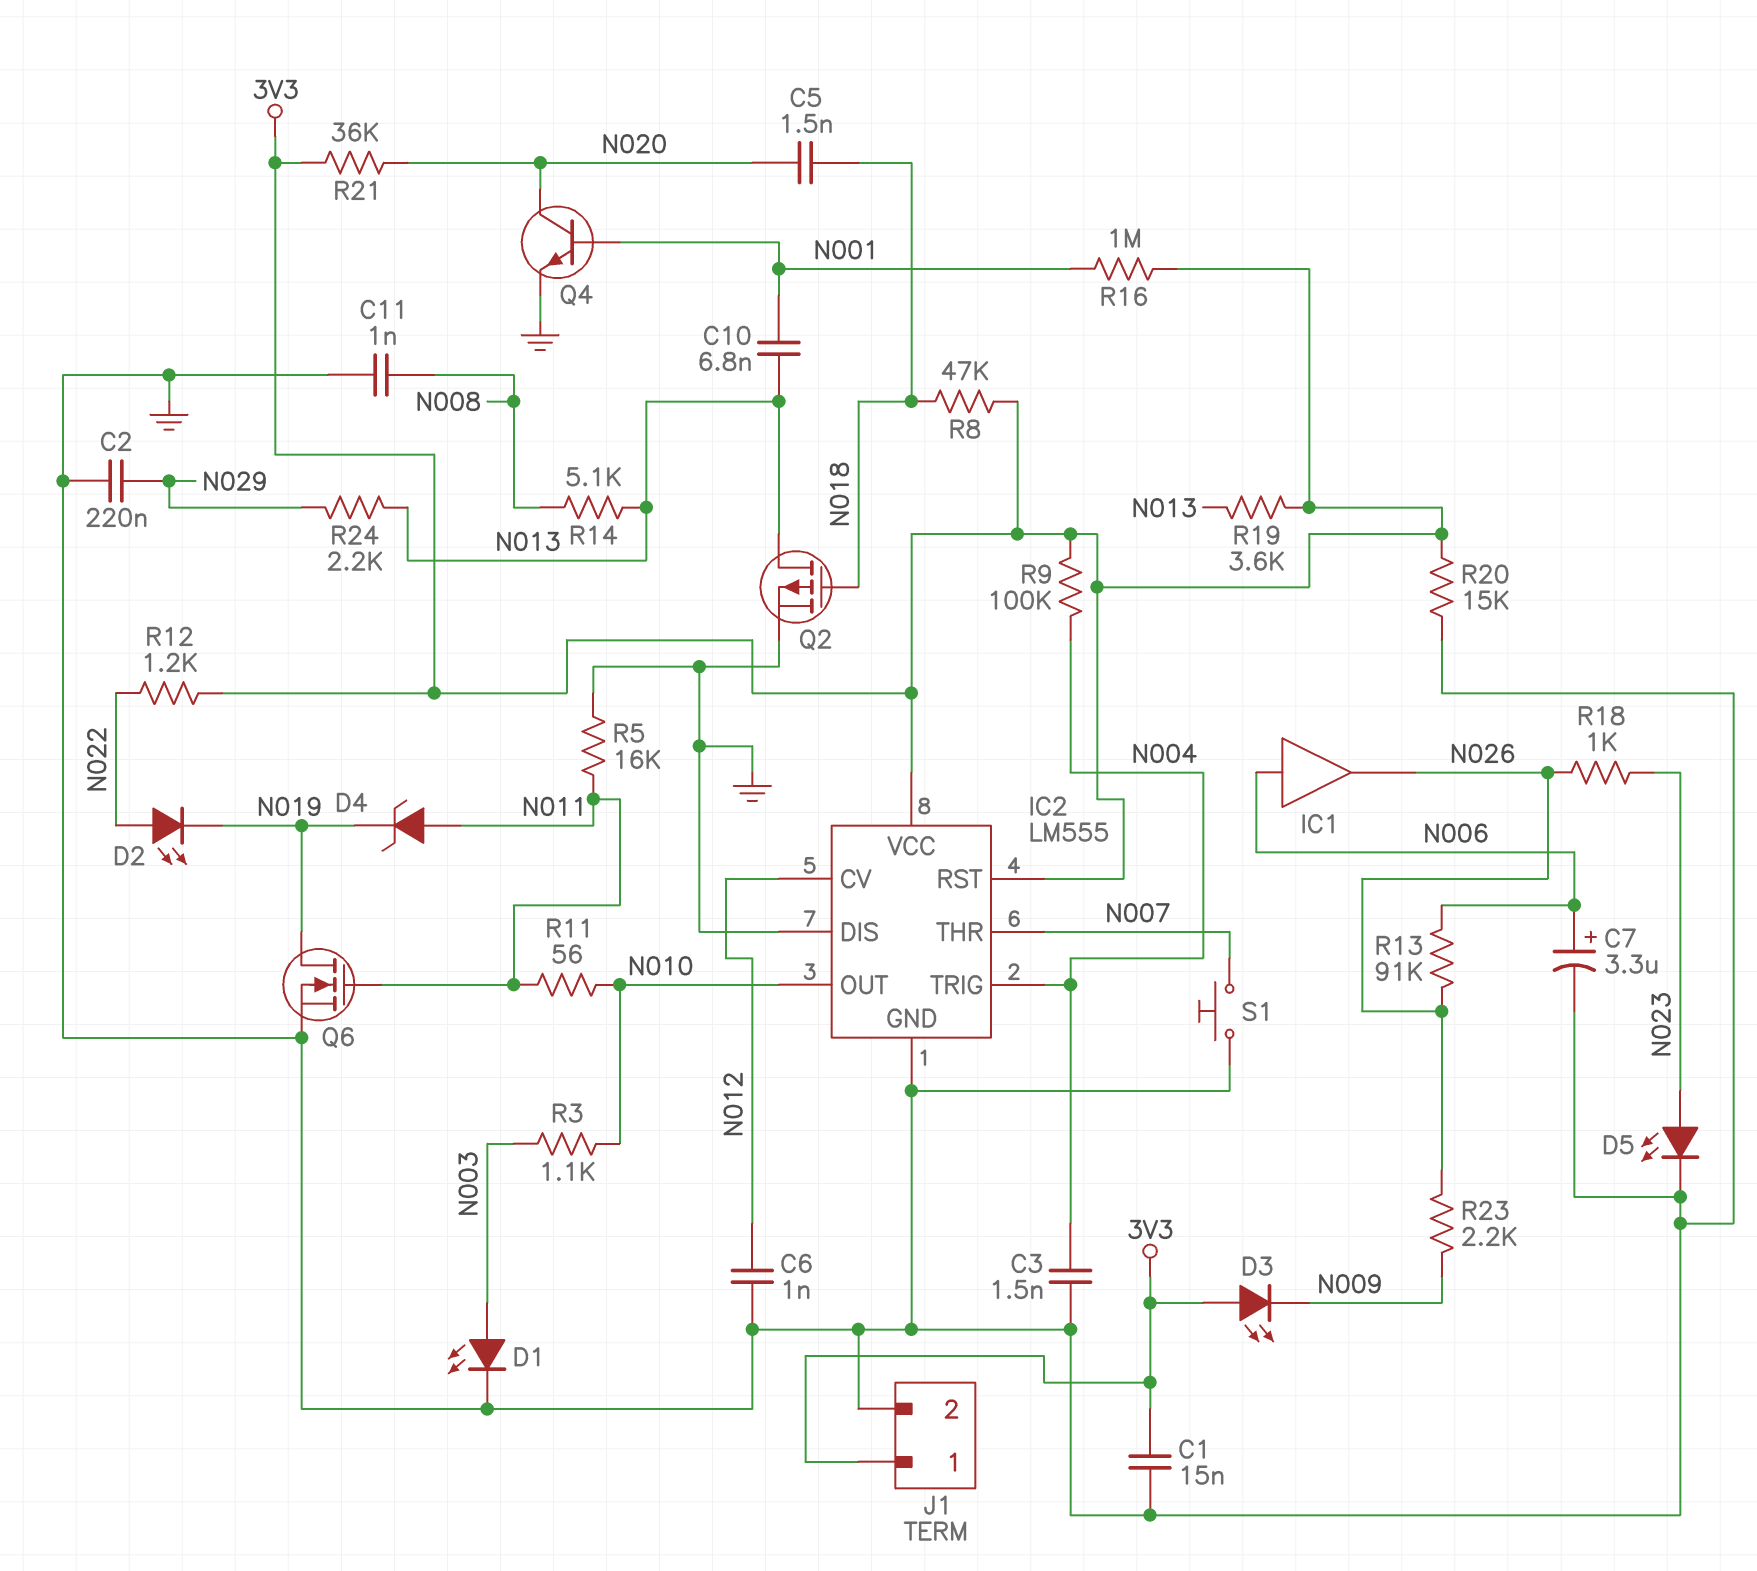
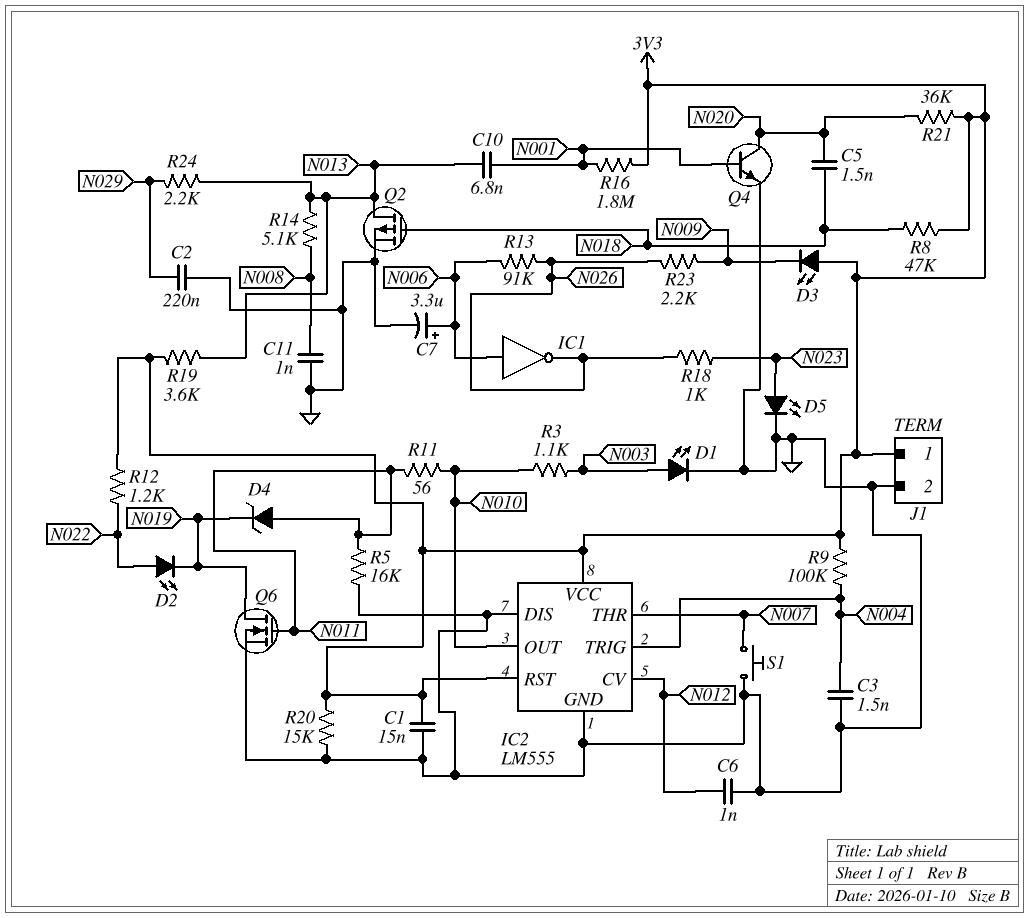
IC1: buffer (in N006, out N026) -> NOT (in N006, out N026)
R16: 1M (3V3, N001) -> 1.8M (3V3, N001)

